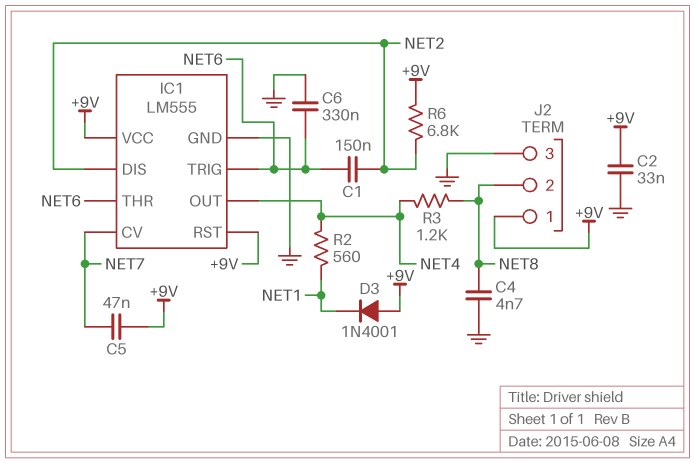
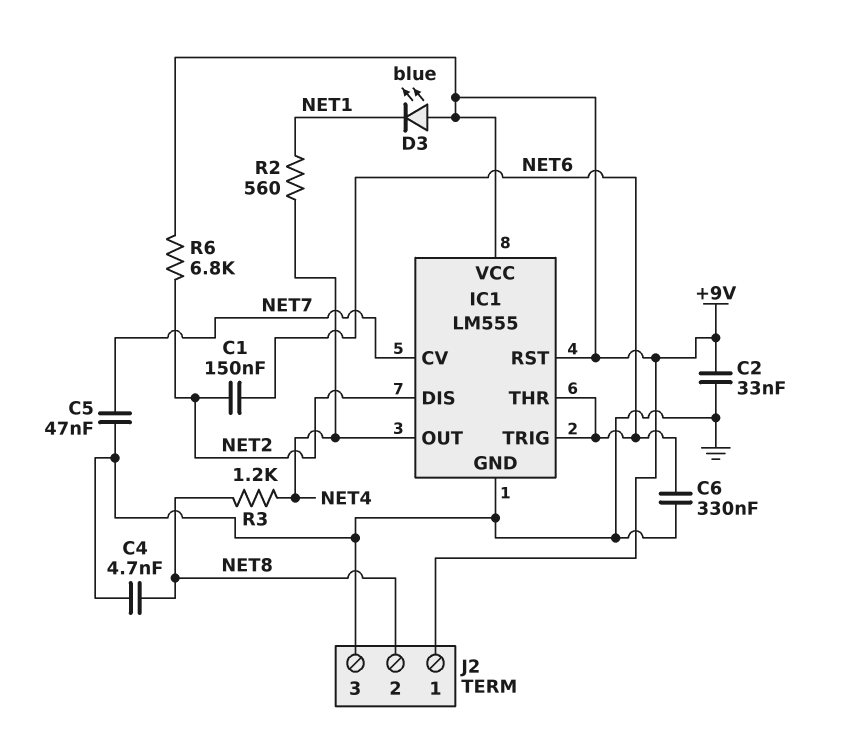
C5: 47nF (+9V, NET7) -> 47nF (GND, NET7)
D3: diode 1N4001 (A +9V, K NET1) -> LED blue (A +9V, K NET1)

